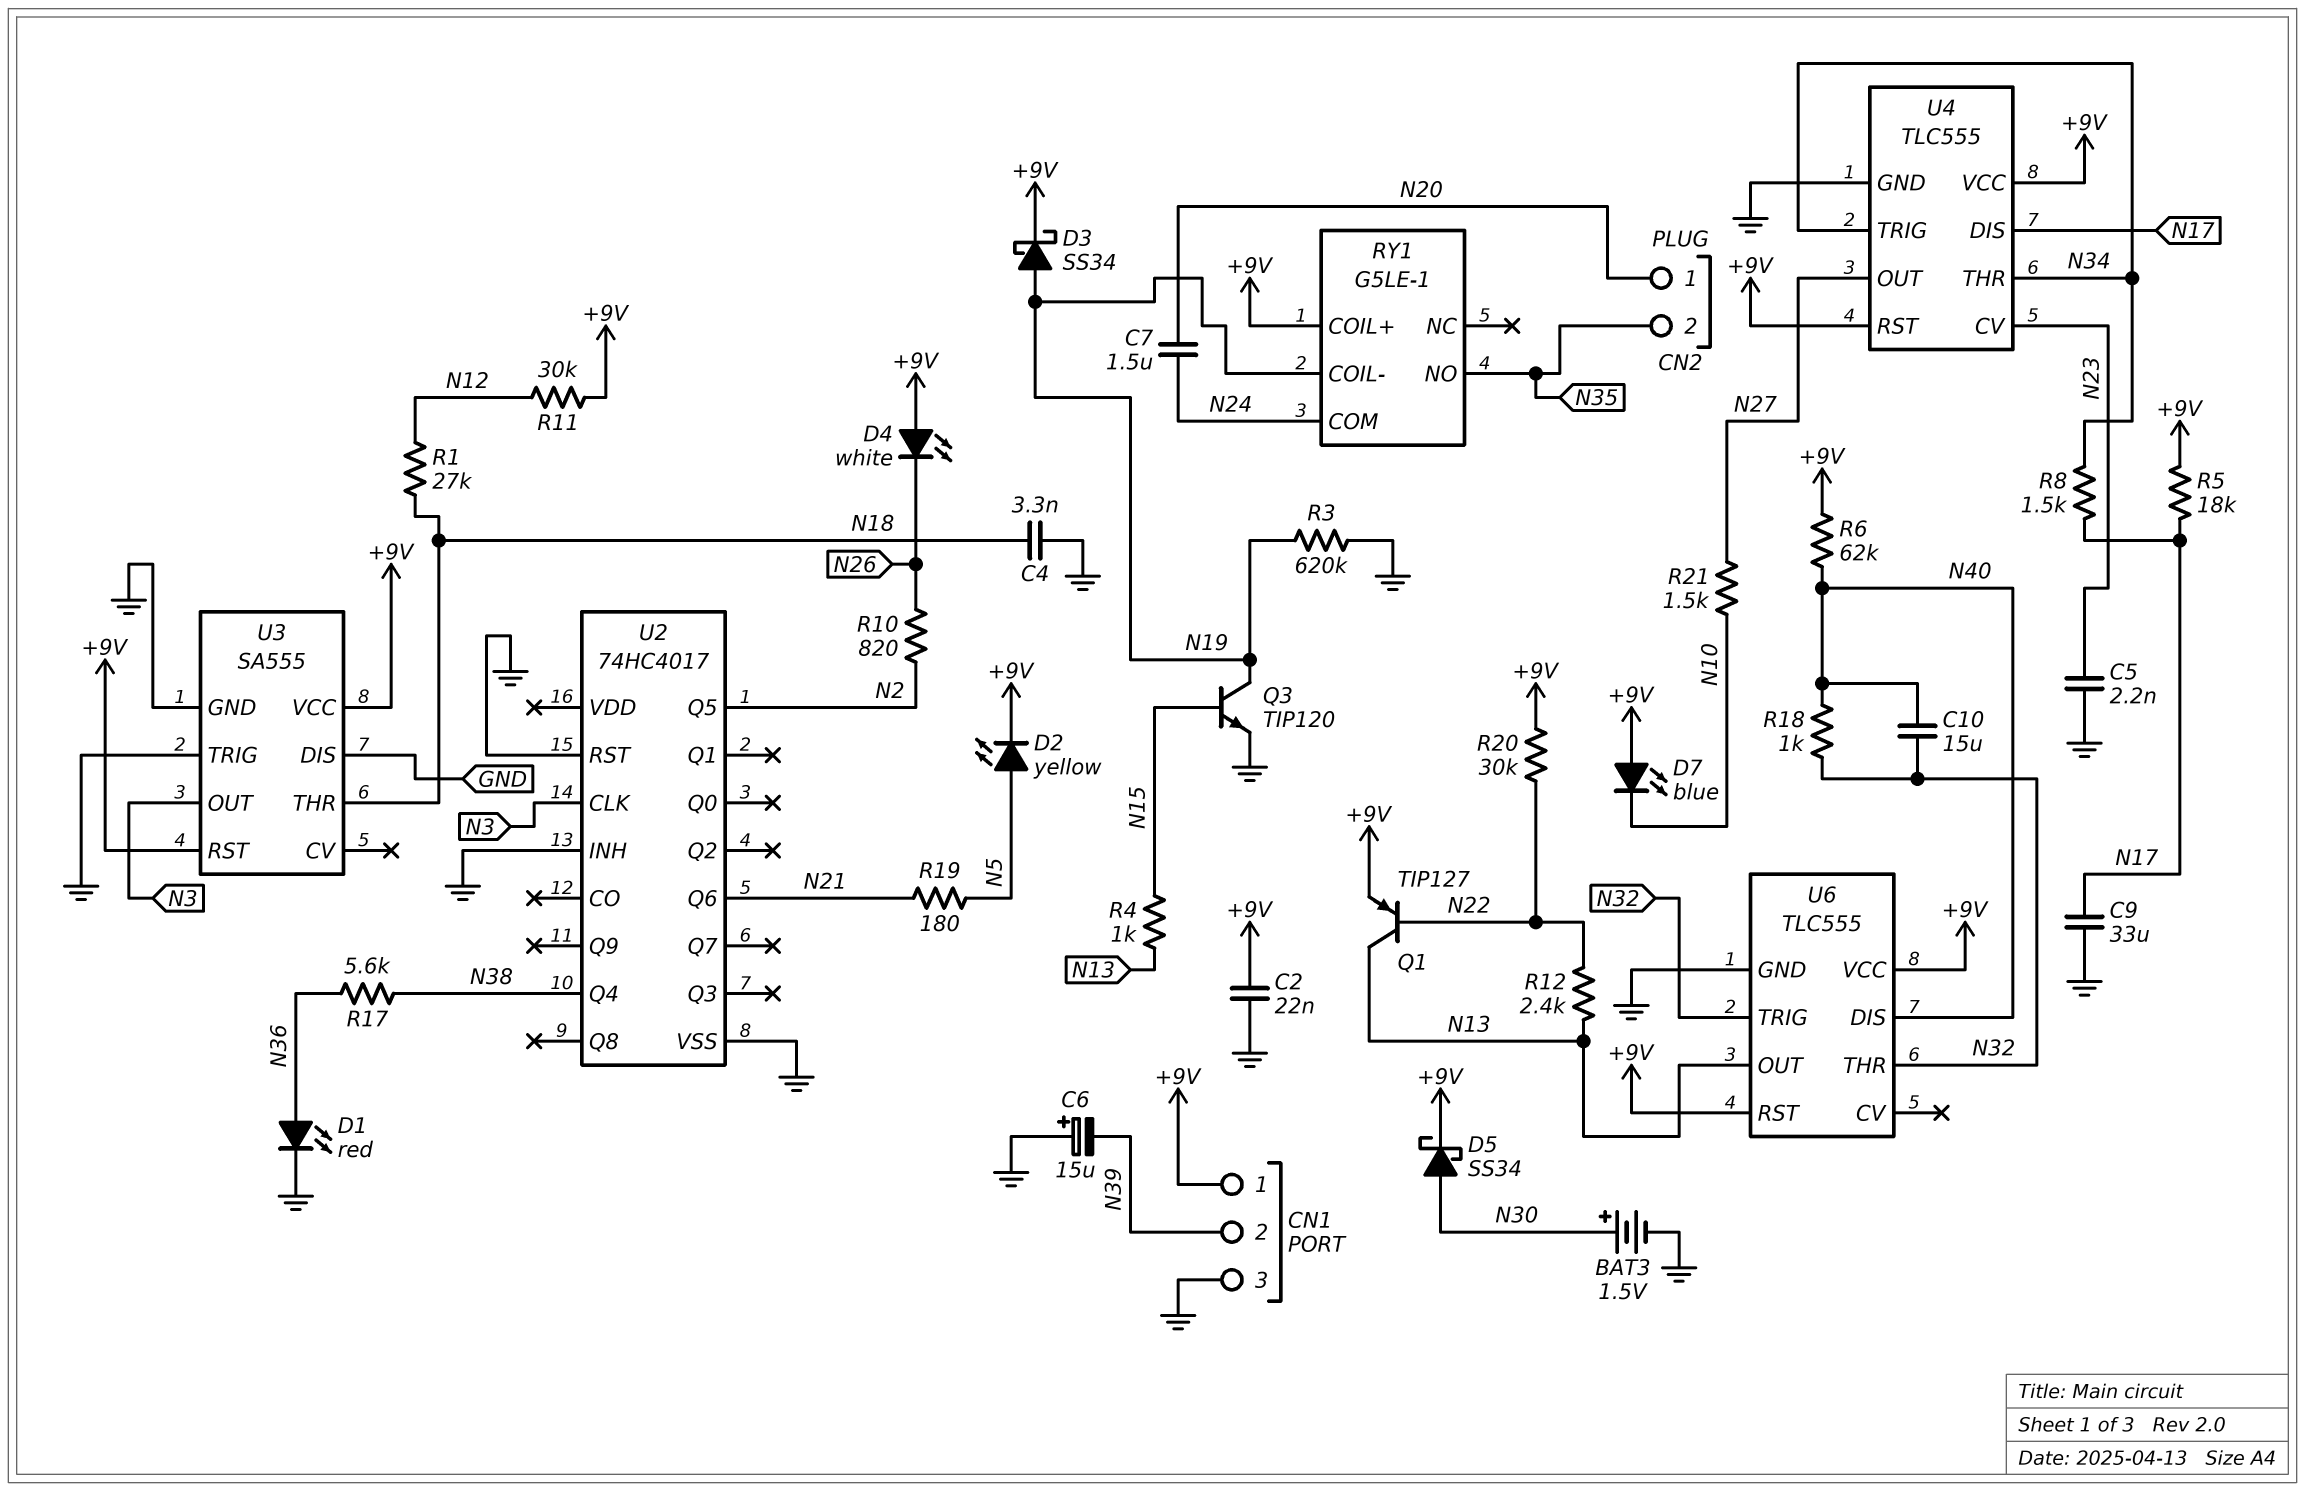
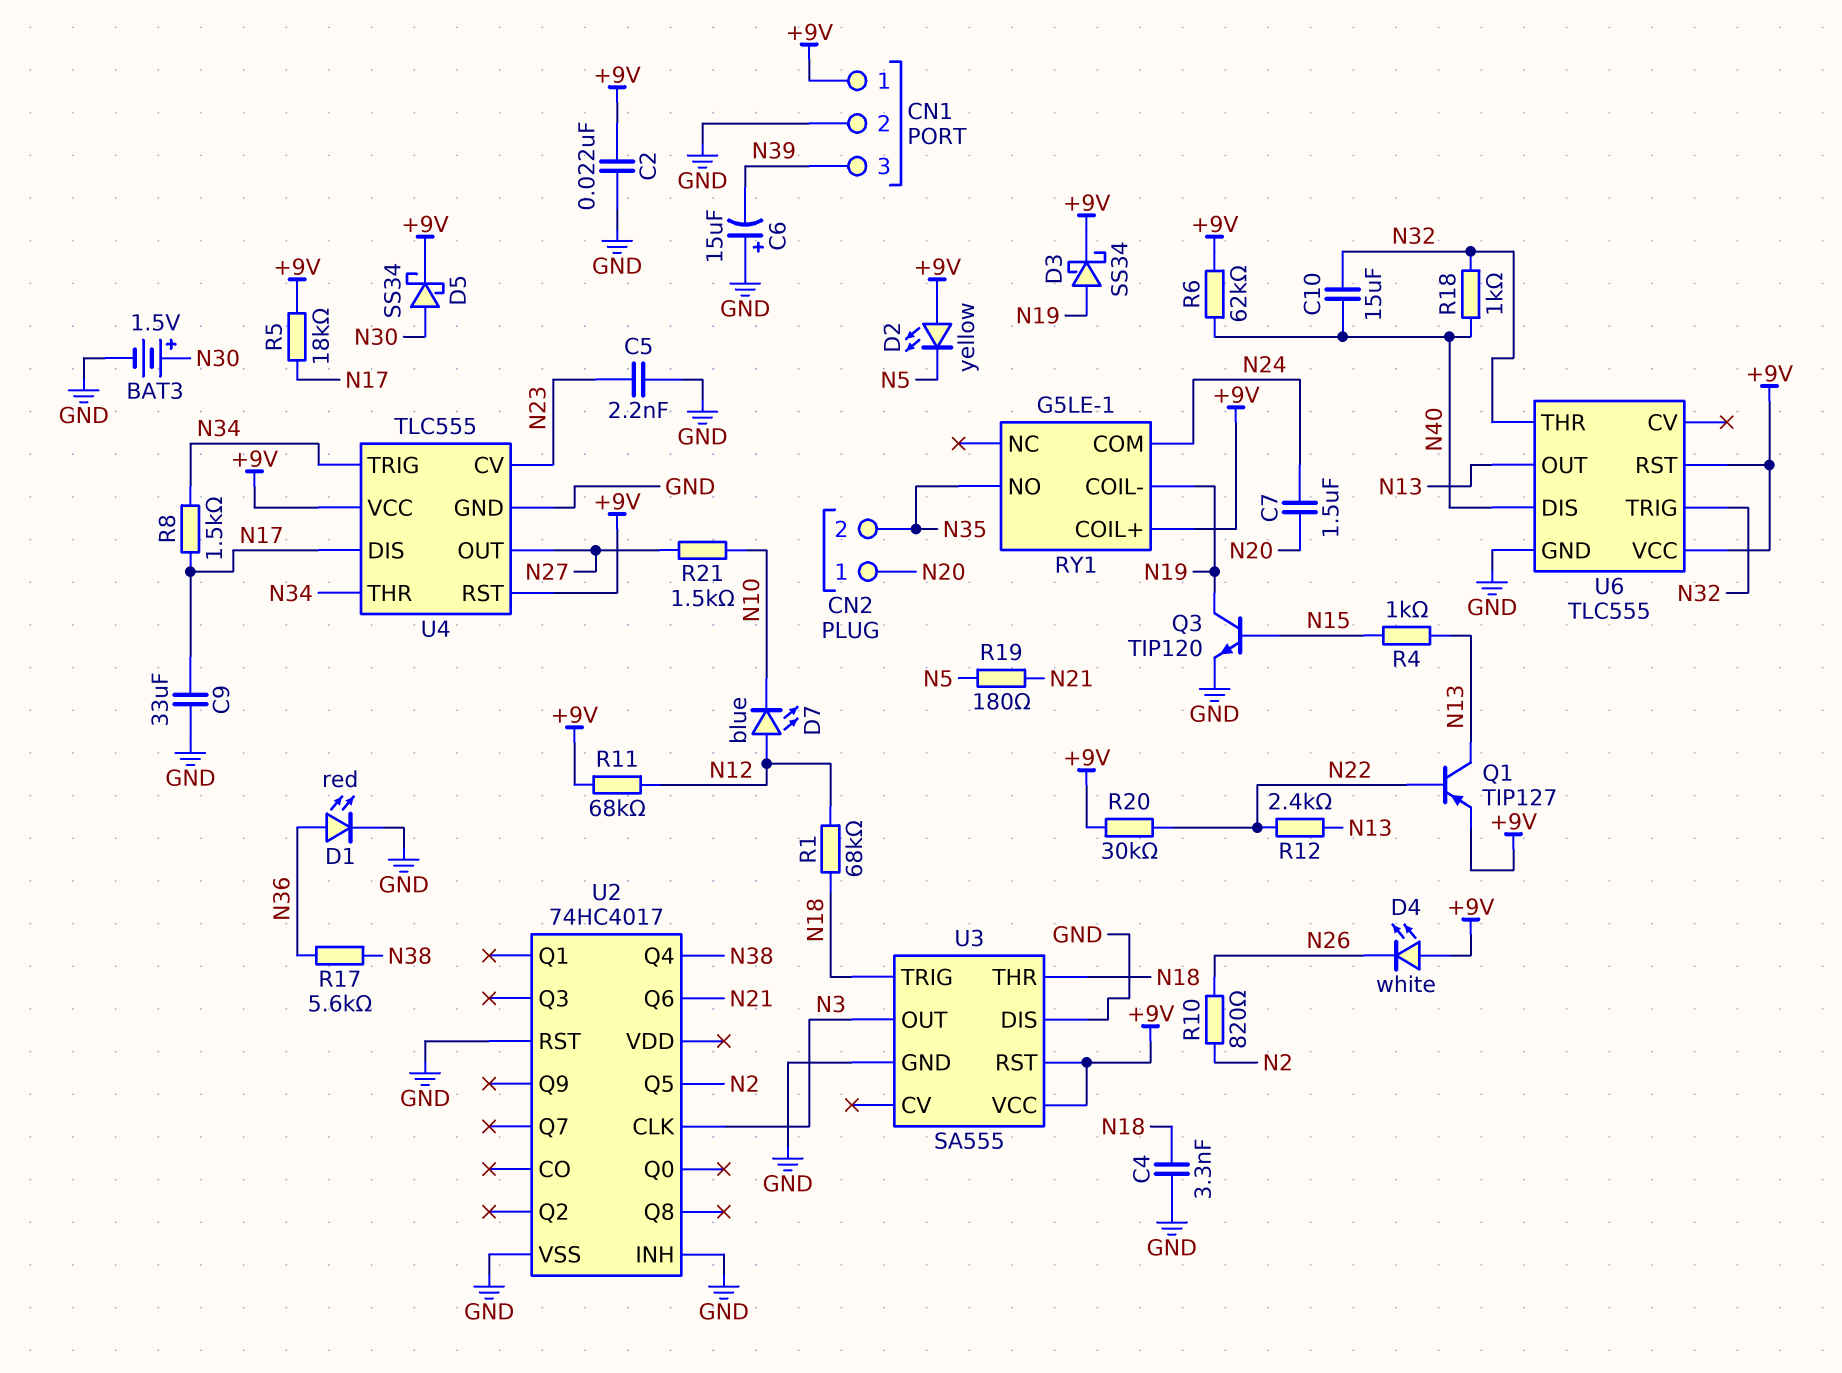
CN1 pin 2: N39 -> GND
CN1 pin 3: GND -> N39
D2: LED yellow (A N5, K +9V) -> LED yellow (A +9V, K N5)
D7: LED blue (A +9V, K N10) -> LED blue (A N12, K N10)
R1: 27k (N12, N18) -> 68k (N12, N18)
R3: 620k (GND, N19) -> none
R11: 30k (+9V, N12) -> 68k (+9V, N12)
U3 pin TRIG: GND -> N18

